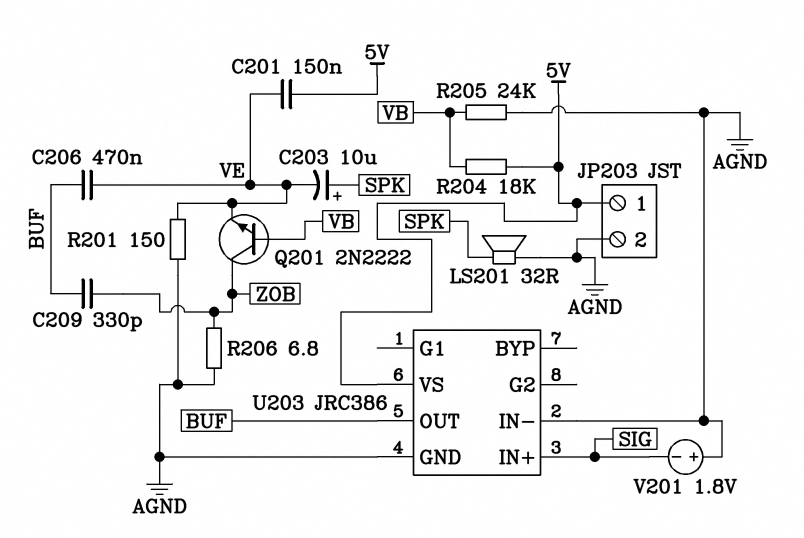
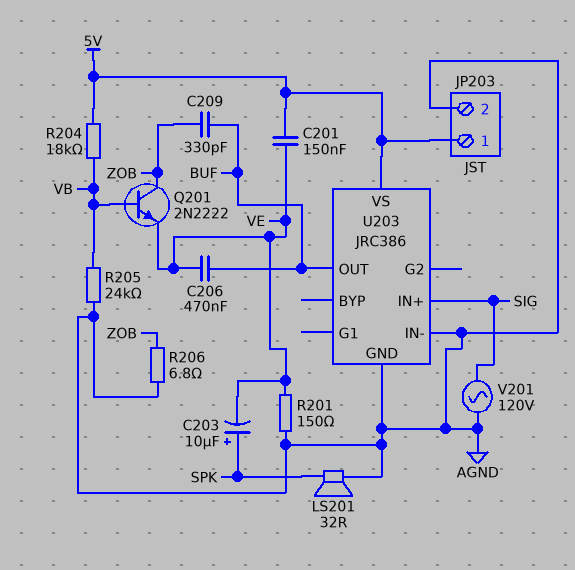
V201: 1.8V (plus AGND, minus SIG) -> AC 120V (AGND, SIG)

